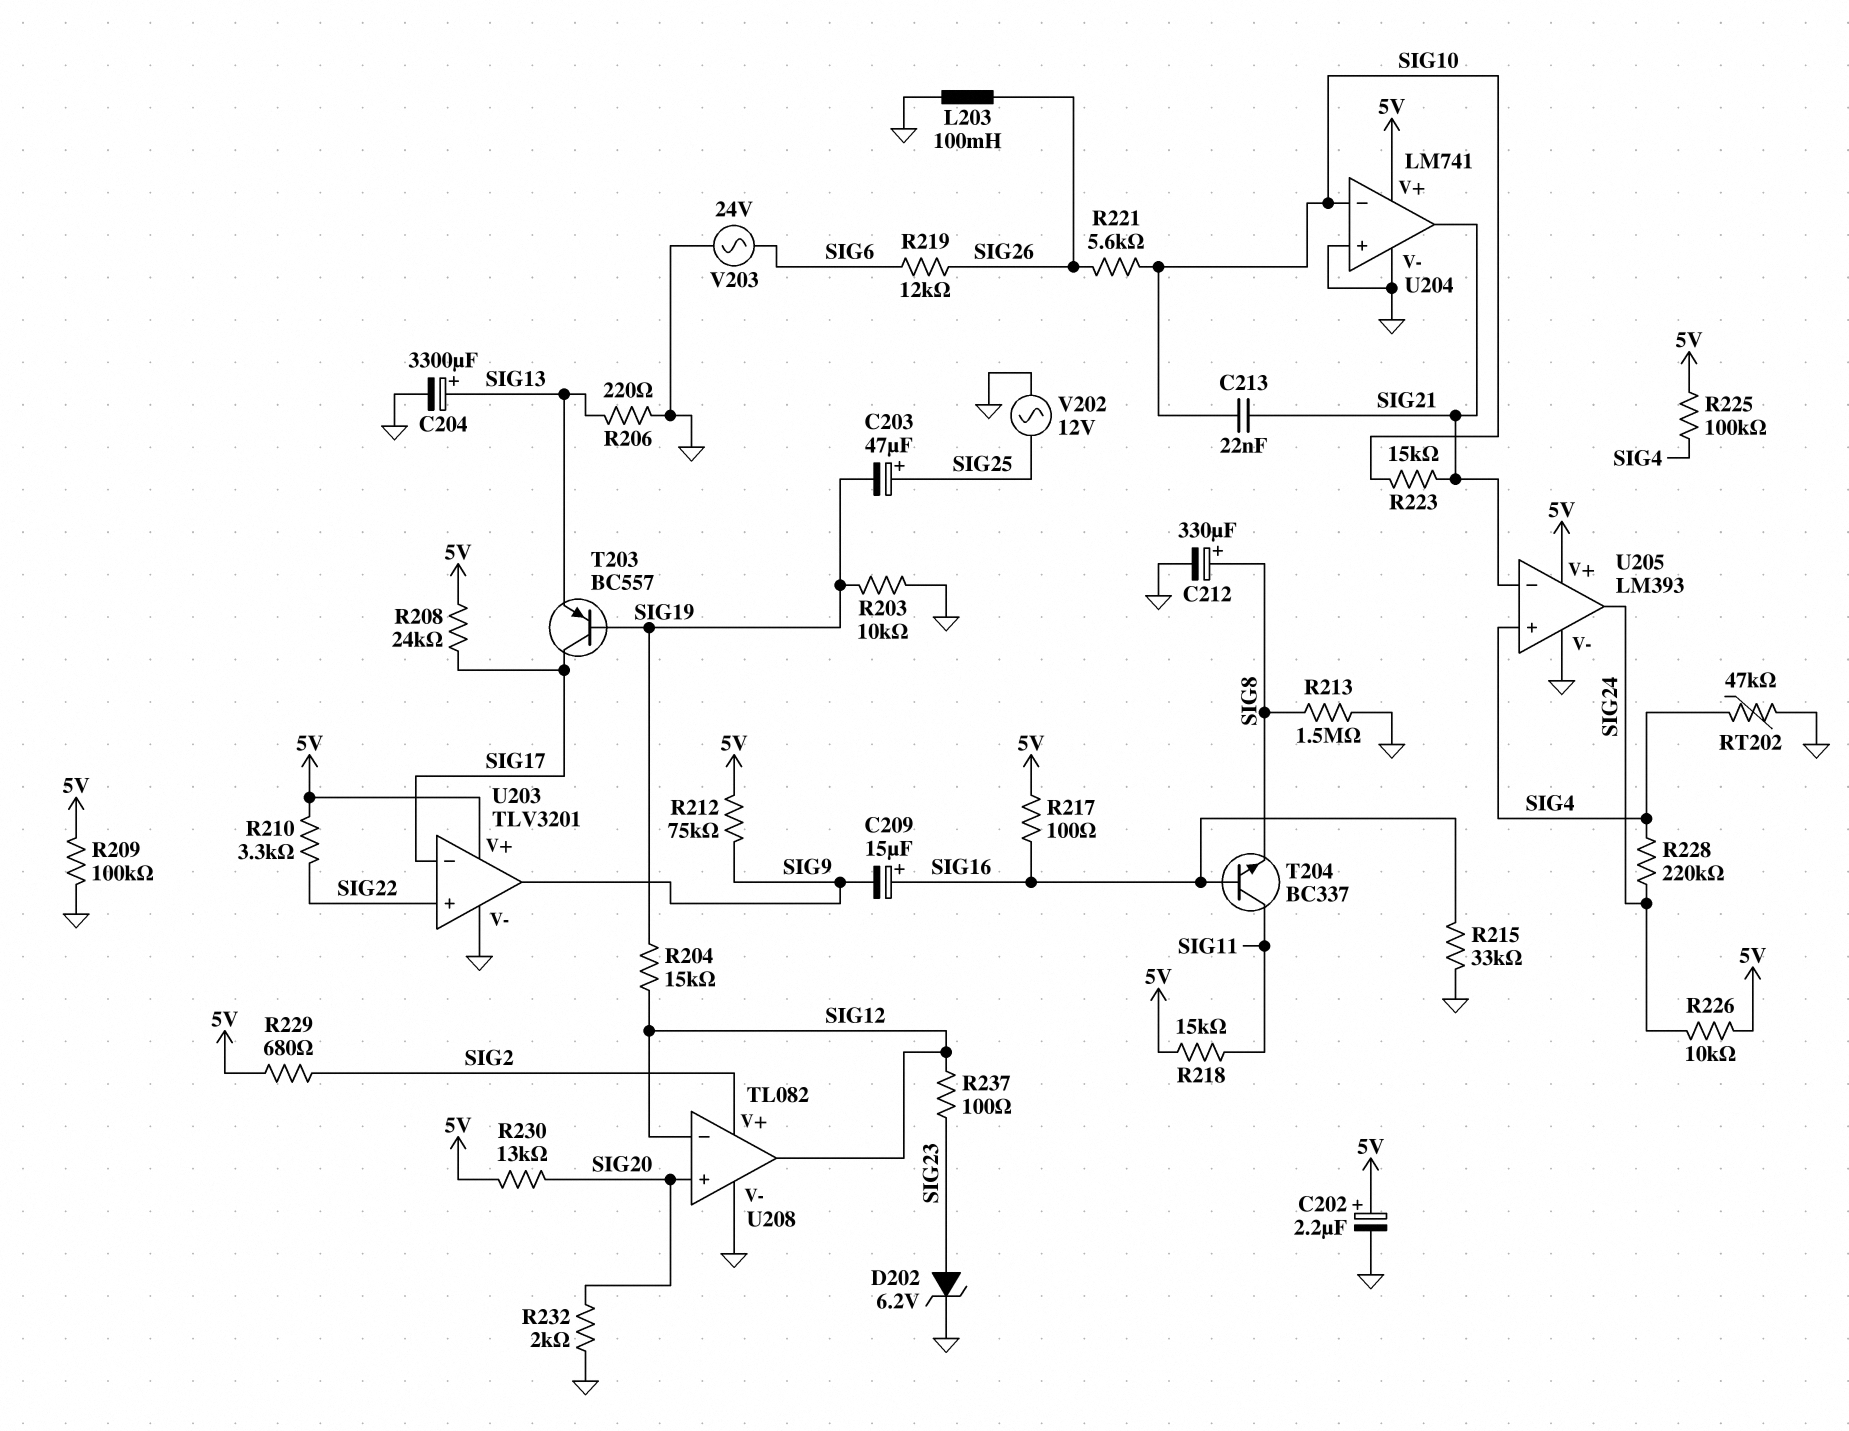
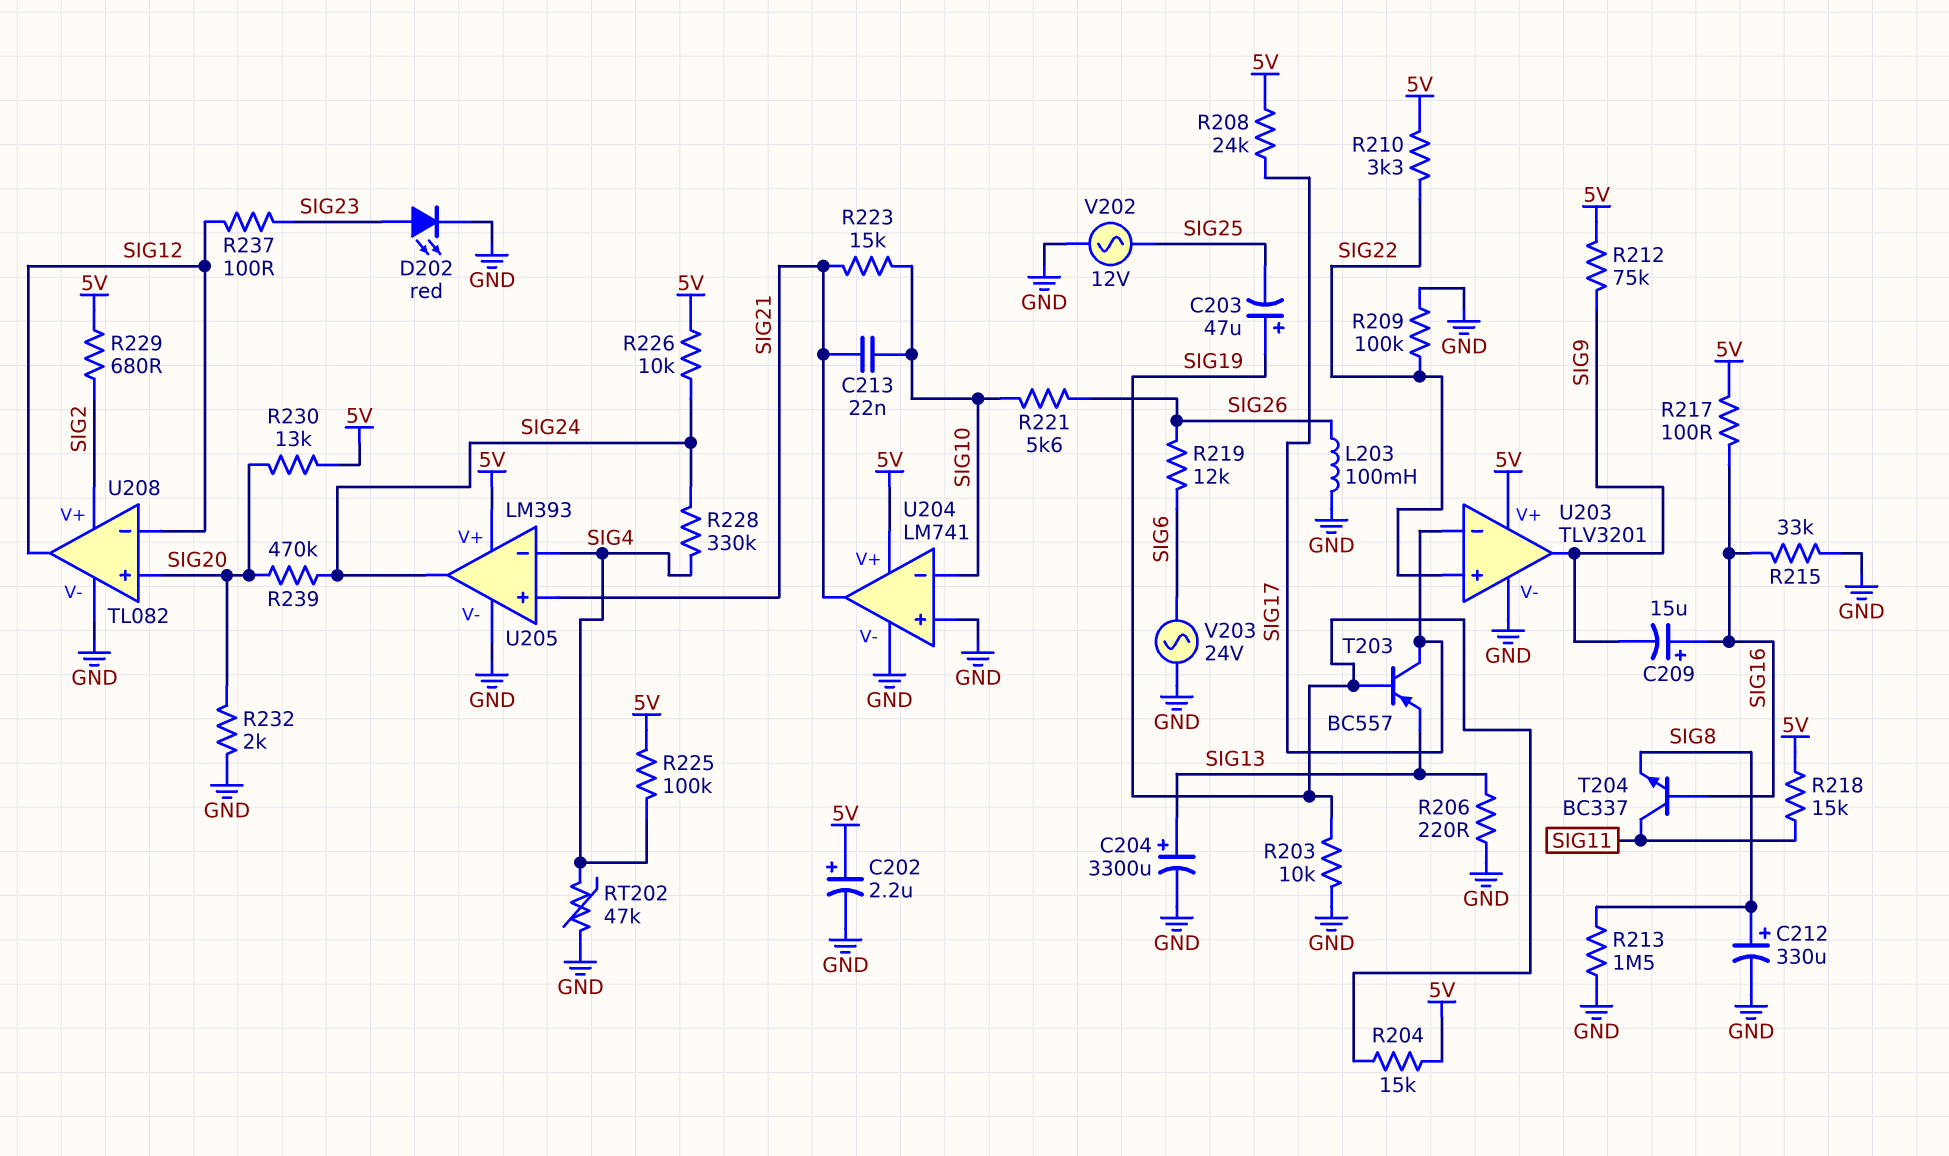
C203: 47uF (plus SIG25, minus SIG19) -> 47uF (plus SIG19, minus SIG25)
D202: zener 6.2V (A SIG23, K GND) -> LED red (A SIG23, K GND)
R204: 15k (SIG12, SIG19) -> 15k (5V, SIG19)
R209: 100k (5V, GND) -> 100k (GND, SIG22)
R228: 220k (SIG4, SIG24) -> 330k (SIG4, SIG24)
R239: none -> 470k (SIG20, SIG24)
U205 pin in+: SIG4 -> SIG21
U205 pin in-: SIG21 -> SIG4

